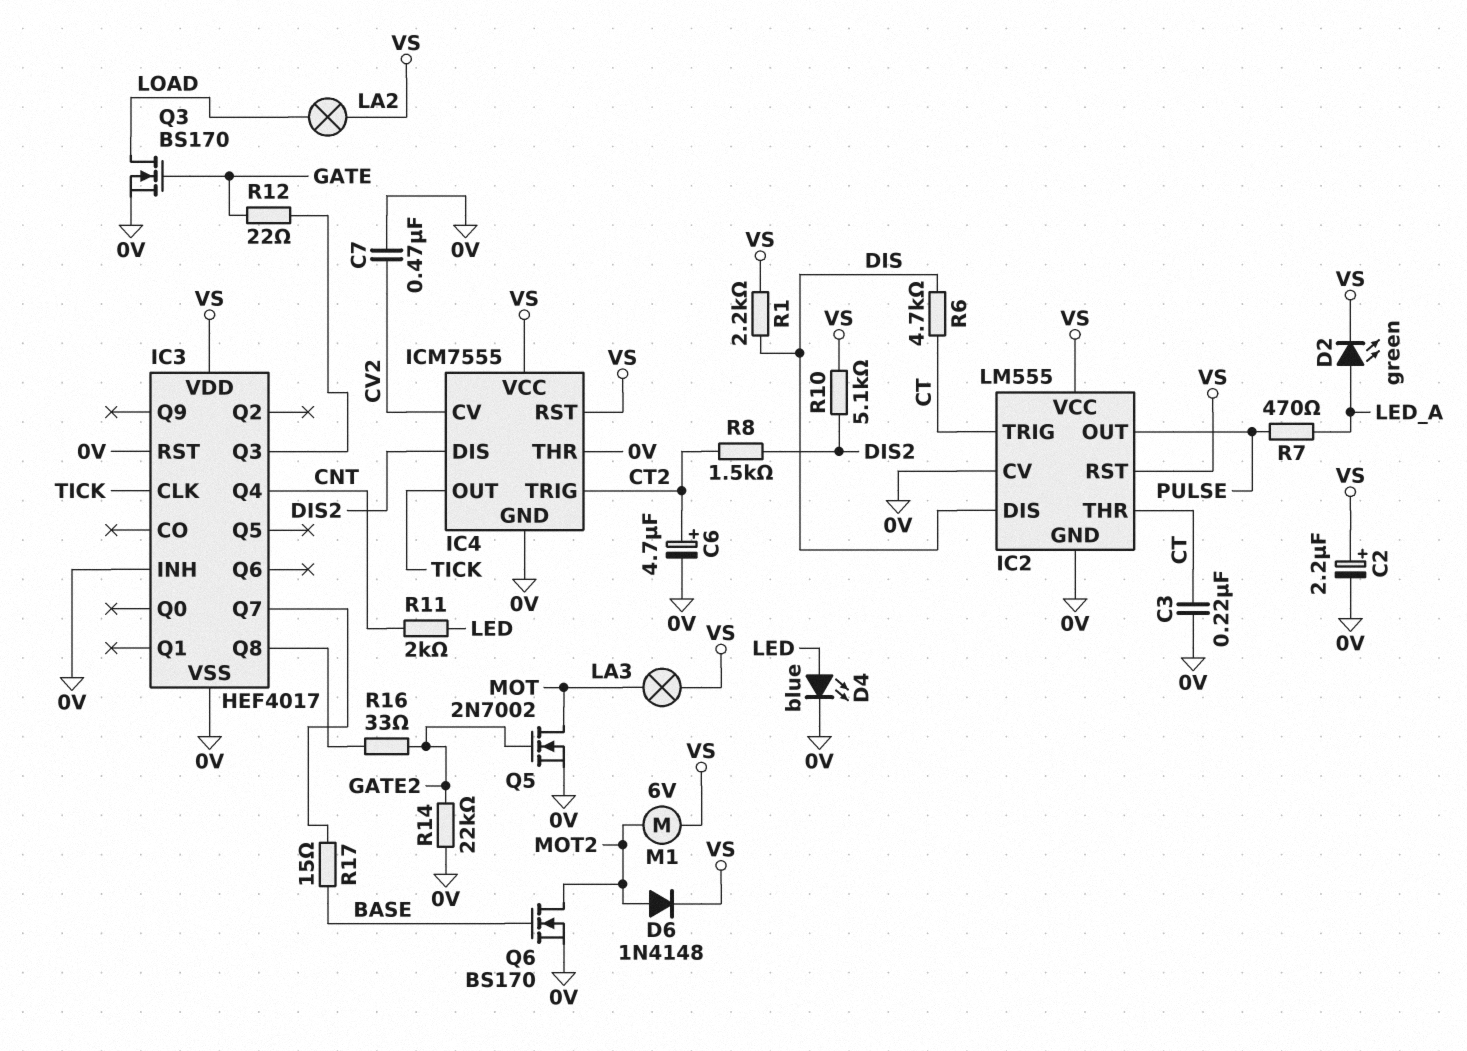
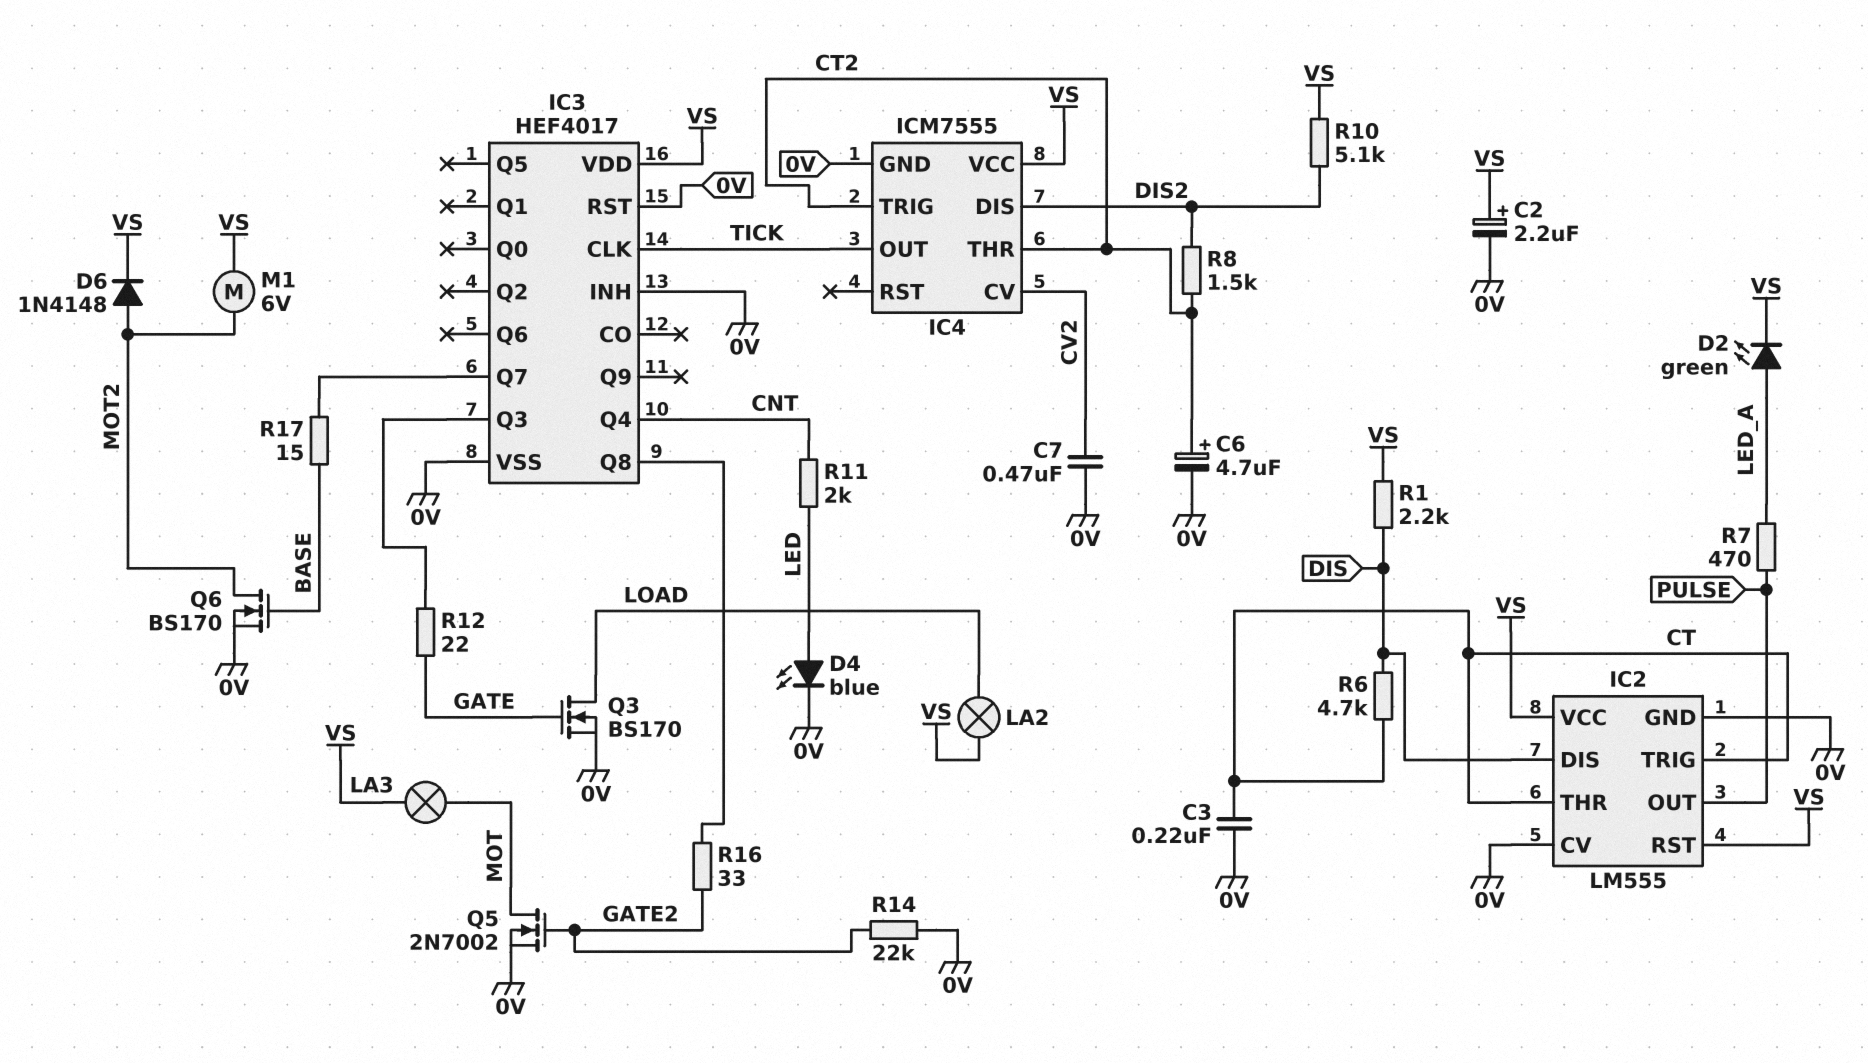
IC4 pin RST: VS -> none
IC4 pin THR: 0V -> CT2

